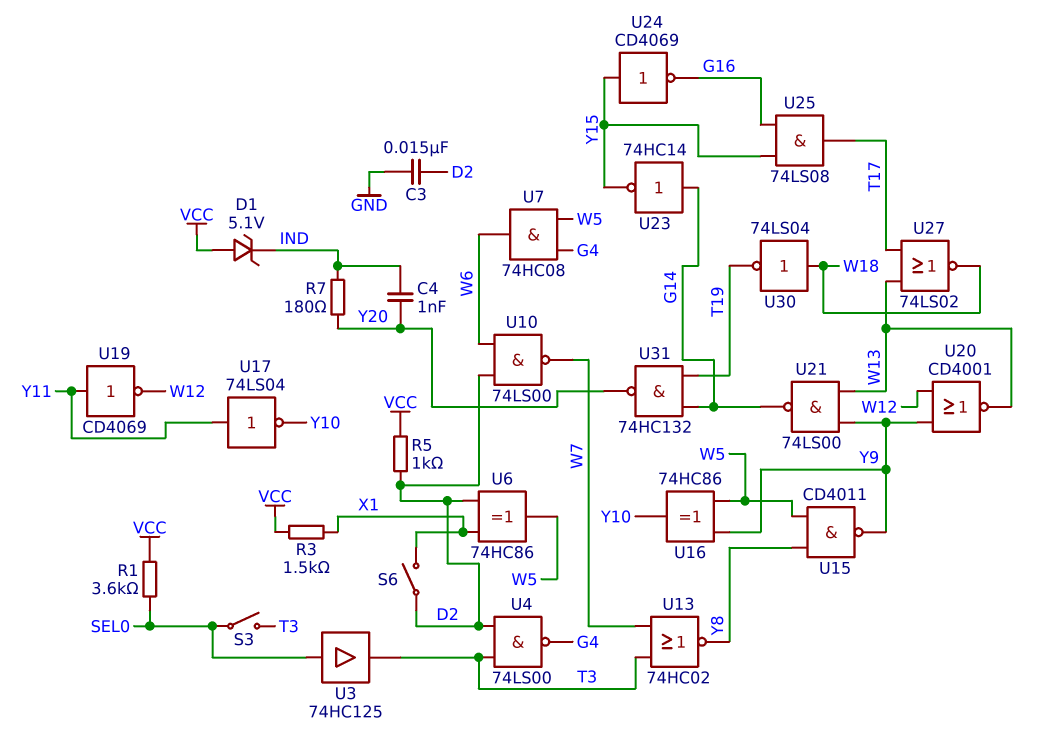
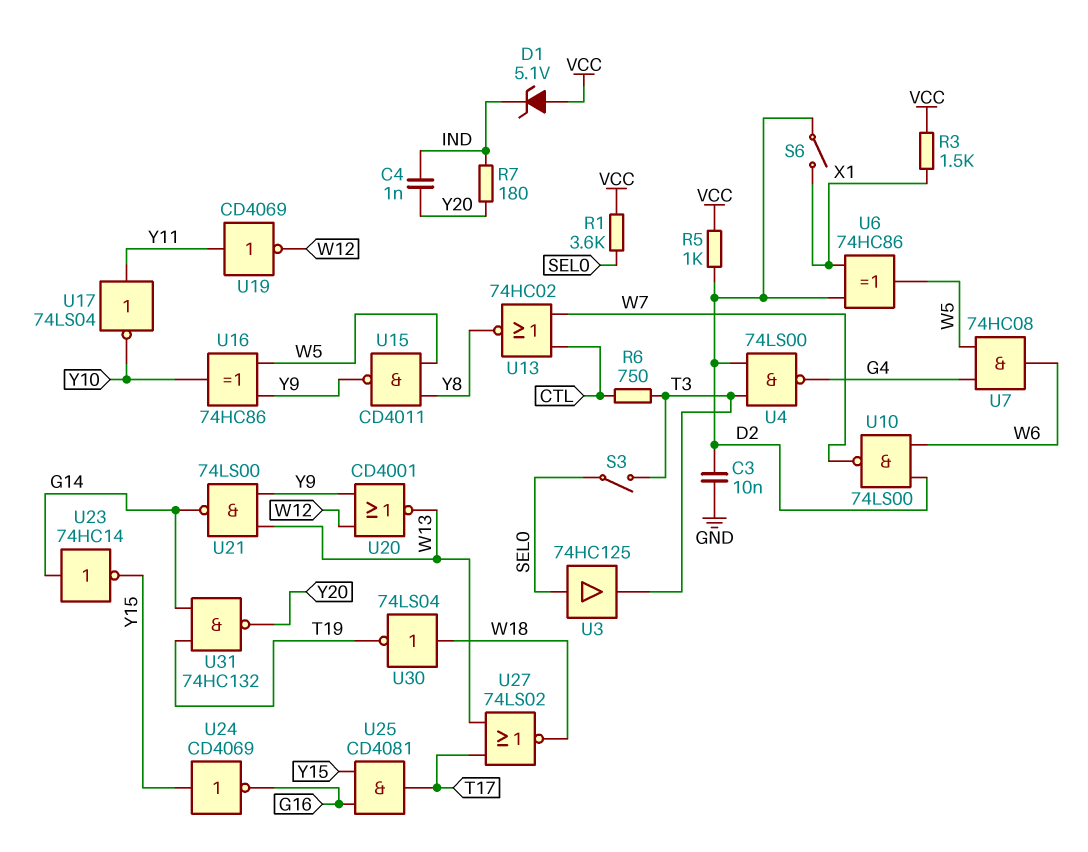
C3: 15nF (D2, GND) -> 10nF (D2, GND)
R6: none -> 750 (CTL, T3)
U13: NOR 74HC02 (in T3, in W7, out Y8) -> NOR 74HC02 (in CTL, in W7, out Y8)
U25: AND 74LS08 (in G16, in Y15, out T17) -> AND CD4081 (in G16, in Y15, out T17)

